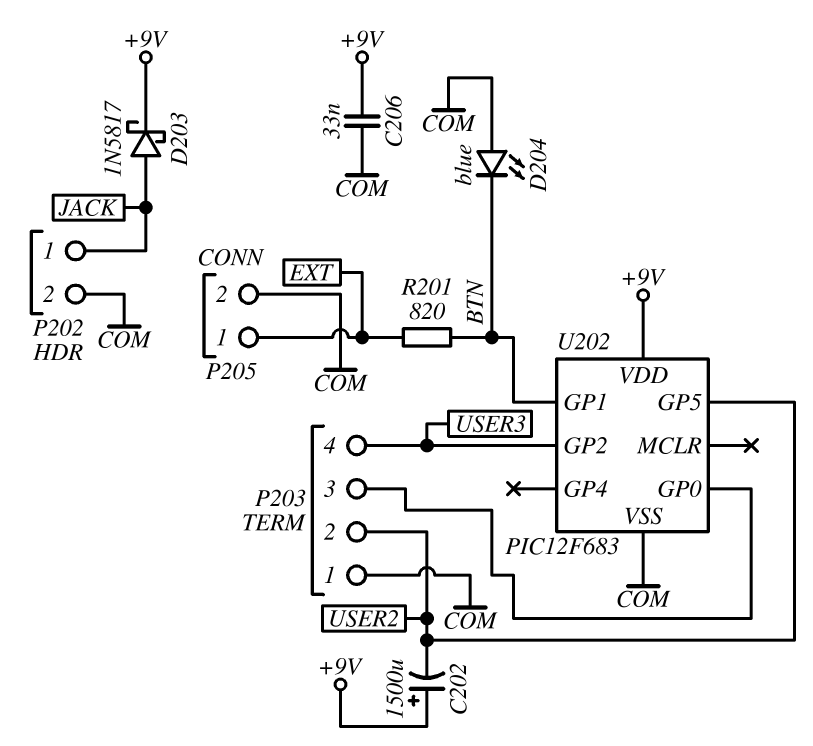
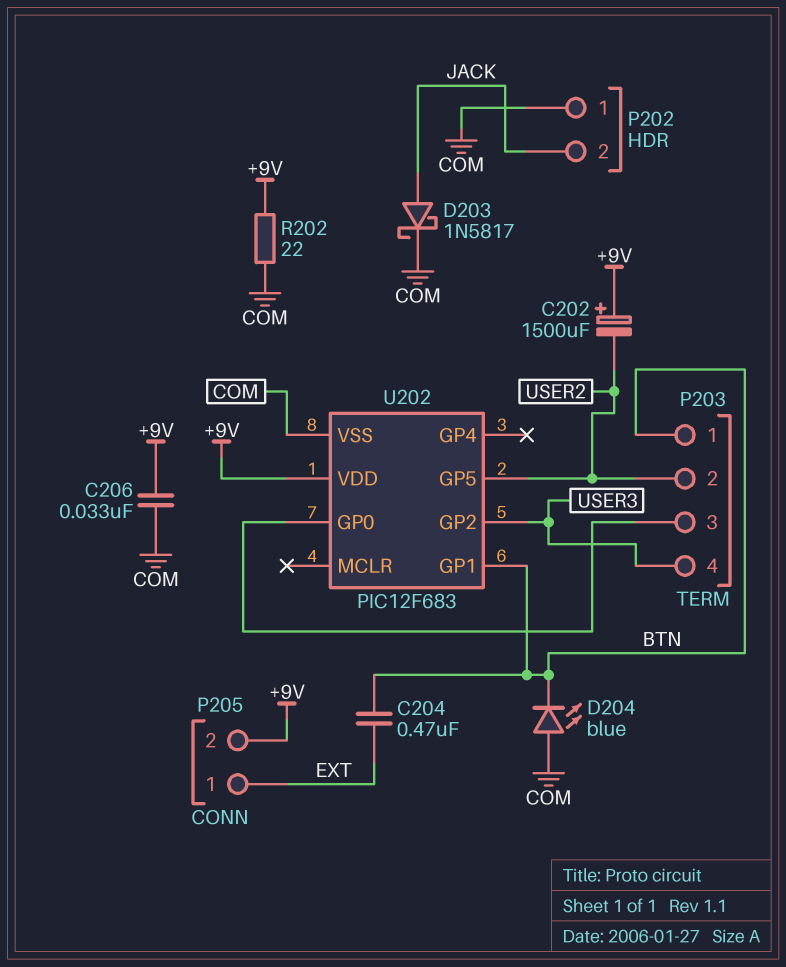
C204: none -> 470nF (BTN, EXT)
D203: schottky 1N5817 (A JACK, K +9V) -> schottky 1N5817 (A JACK, K COM)
P202 pin 1: JACK -> COM
P202 pin 2: COM -> JACK
P203 pin 1: COM -> BTN
P205 pin 2: COM -> +9V
R201: 820 (BTN, EXT) -> none
R202: none -> 22 (+9V, COM)

